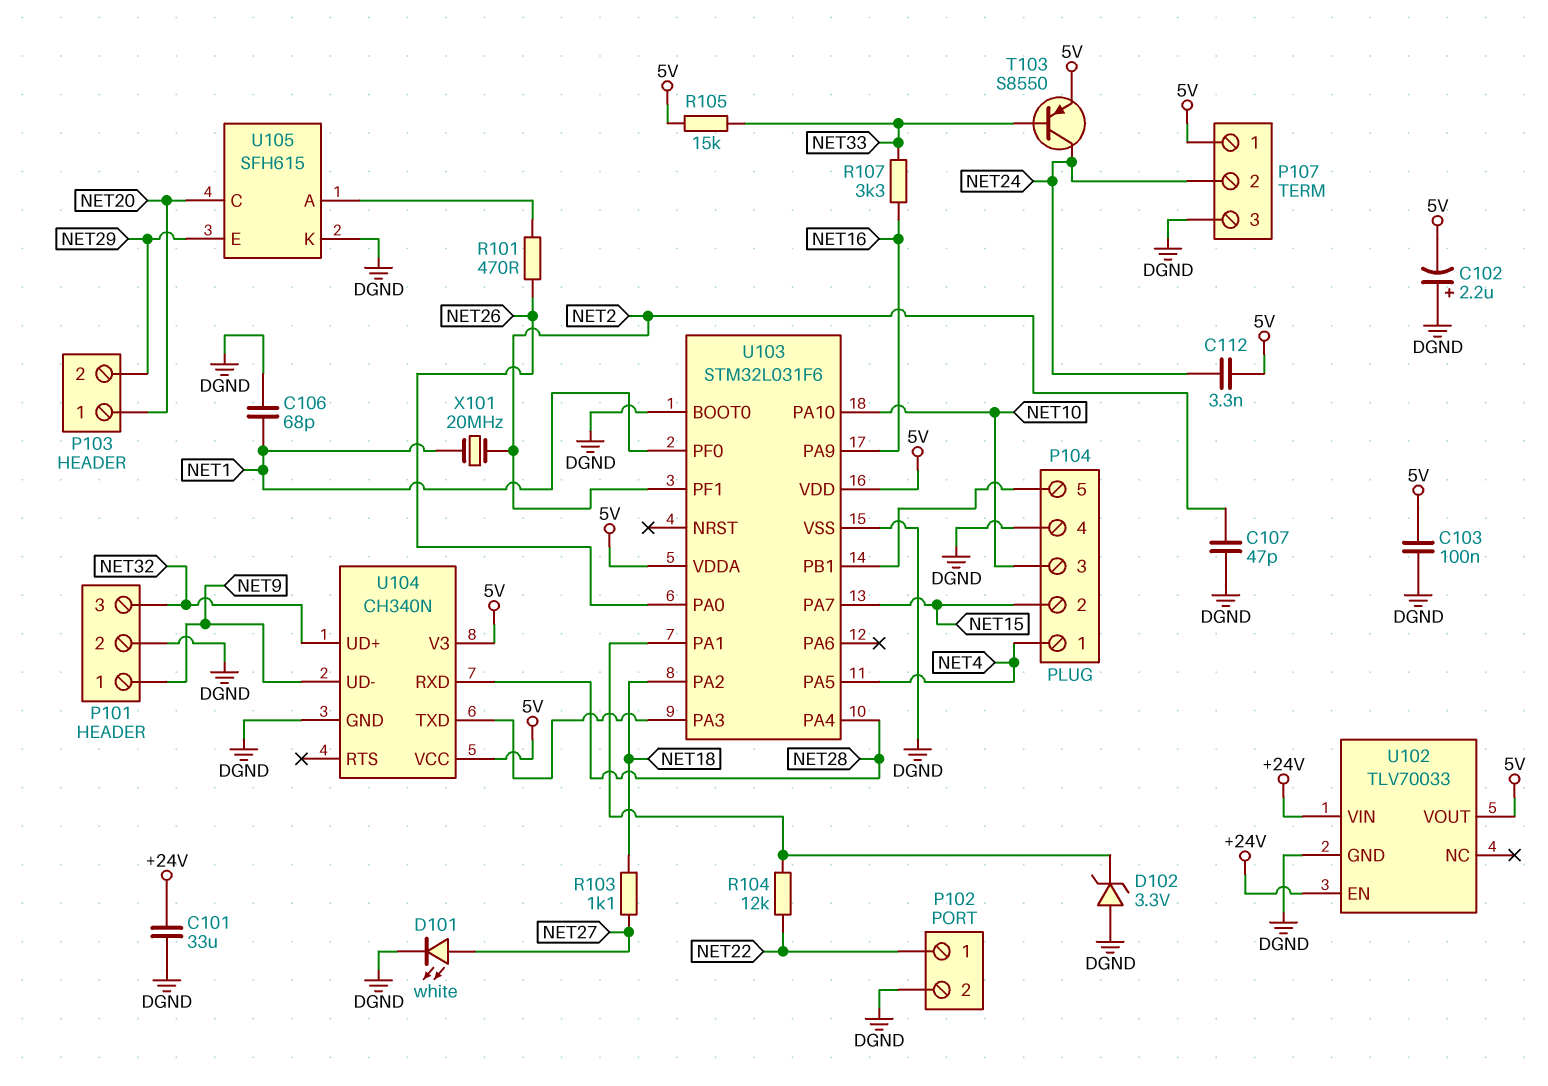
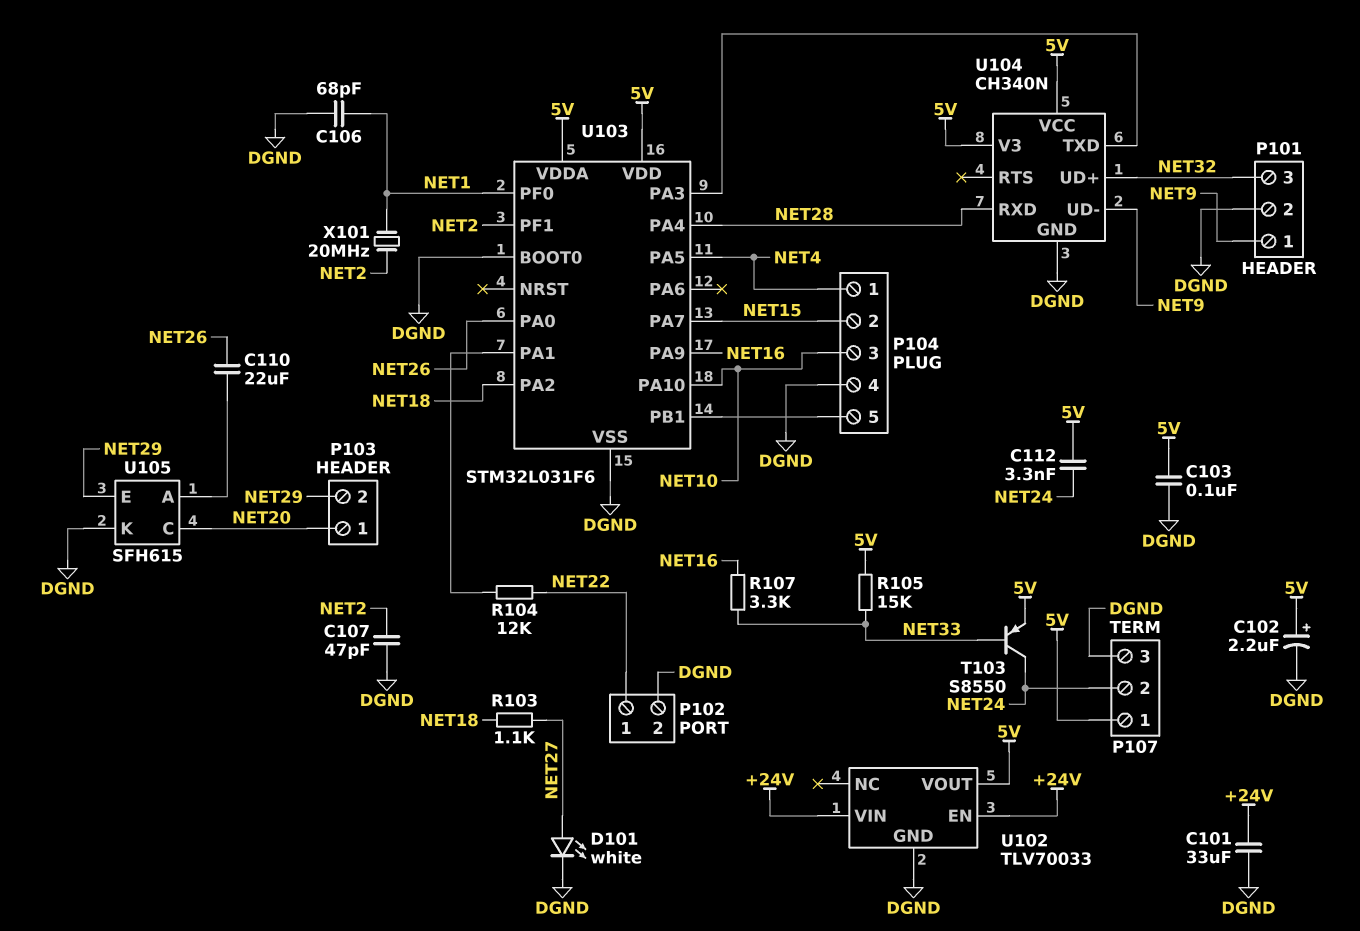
C102: 2.2uF (plus DGND, minus 5V) -> 2.2uF (plus 5V, minus DGND)
C110: none -> 22uF (NET26, U105/A)
D102: zener 3.3V (A DGND, K U103/PA1) -> none
R101: 470 (NET26, U105/A) -> none

